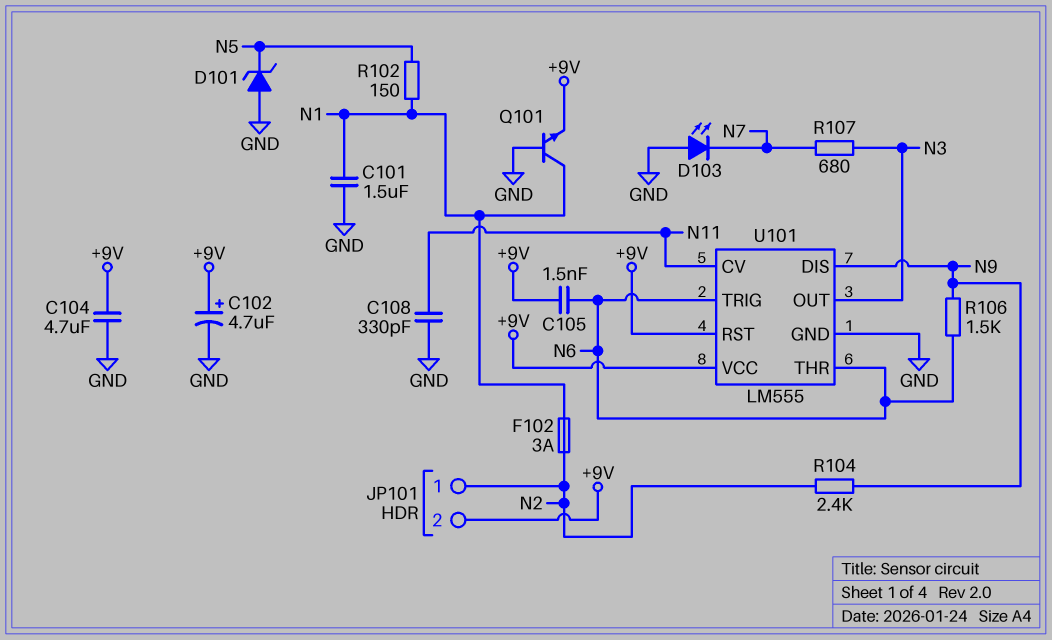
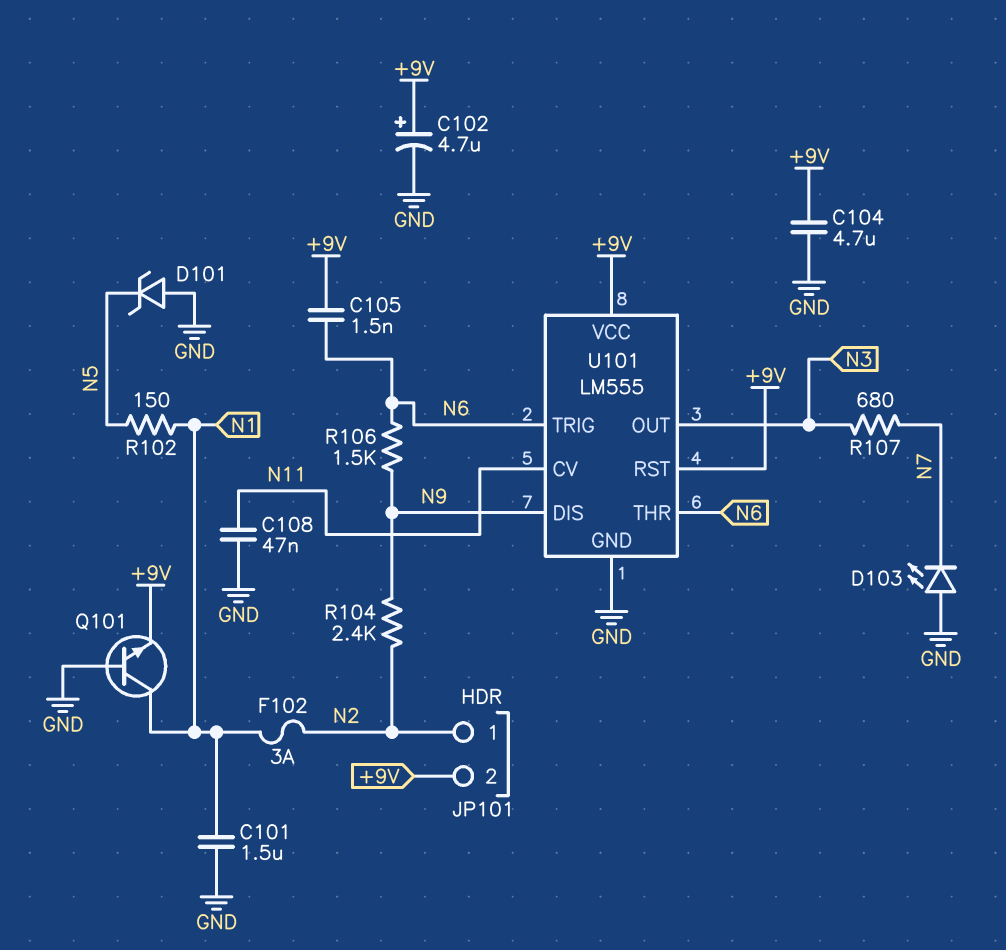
C108: 330pF (GND, N11) -> 47nF (GND, N11)

